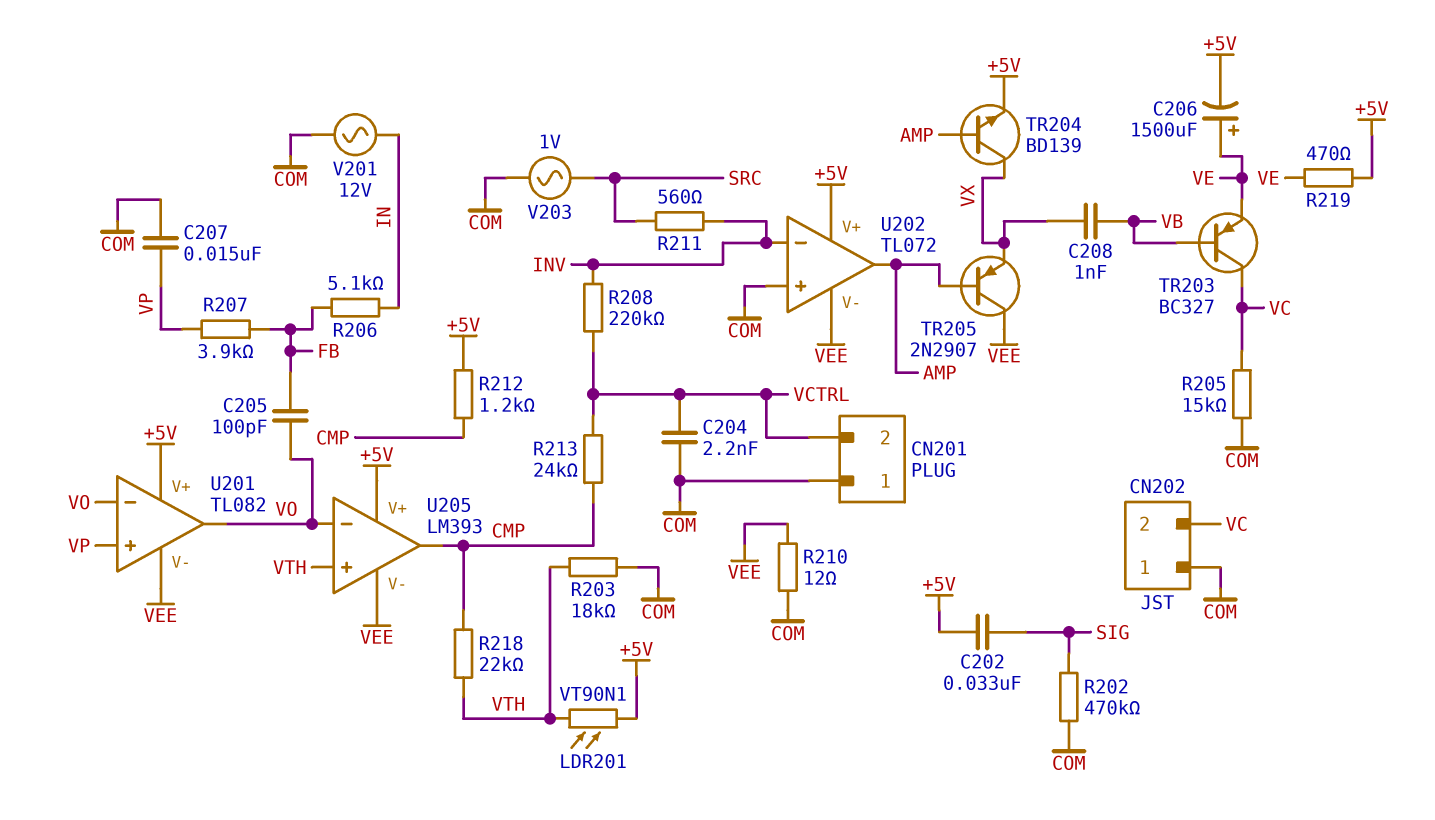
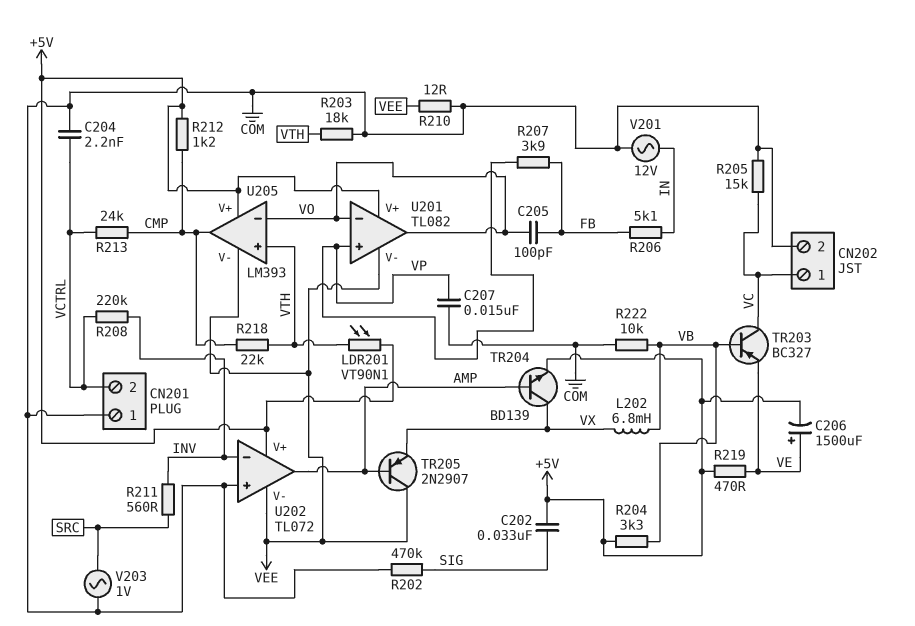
C208: 1nF (VB, VX) -> none
CN202 pin 1: COM -> VC
CN202 pin 2: VC -> COM
L202: none -> 6.8mH (VB, VX)
R204: none -> 3.3k (+5V, VB)
R222: none -> 10k (COM, VB)

